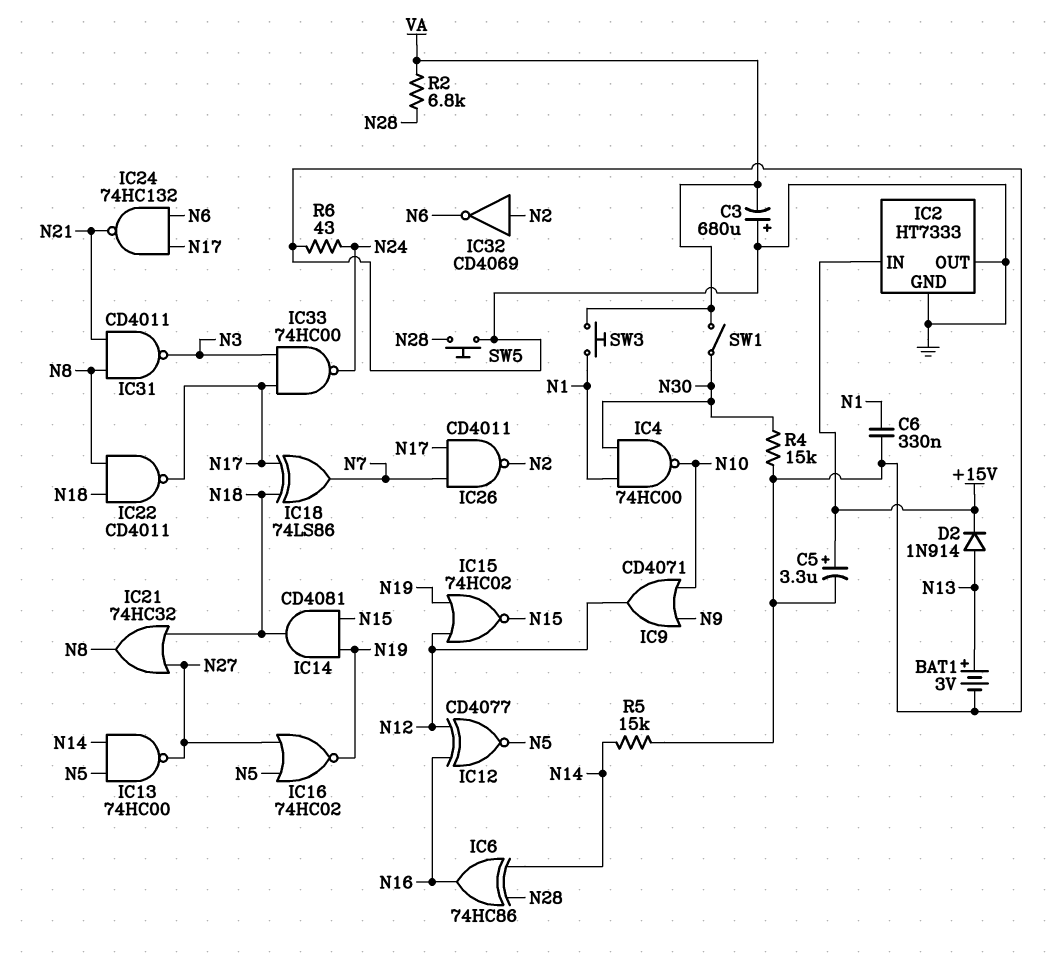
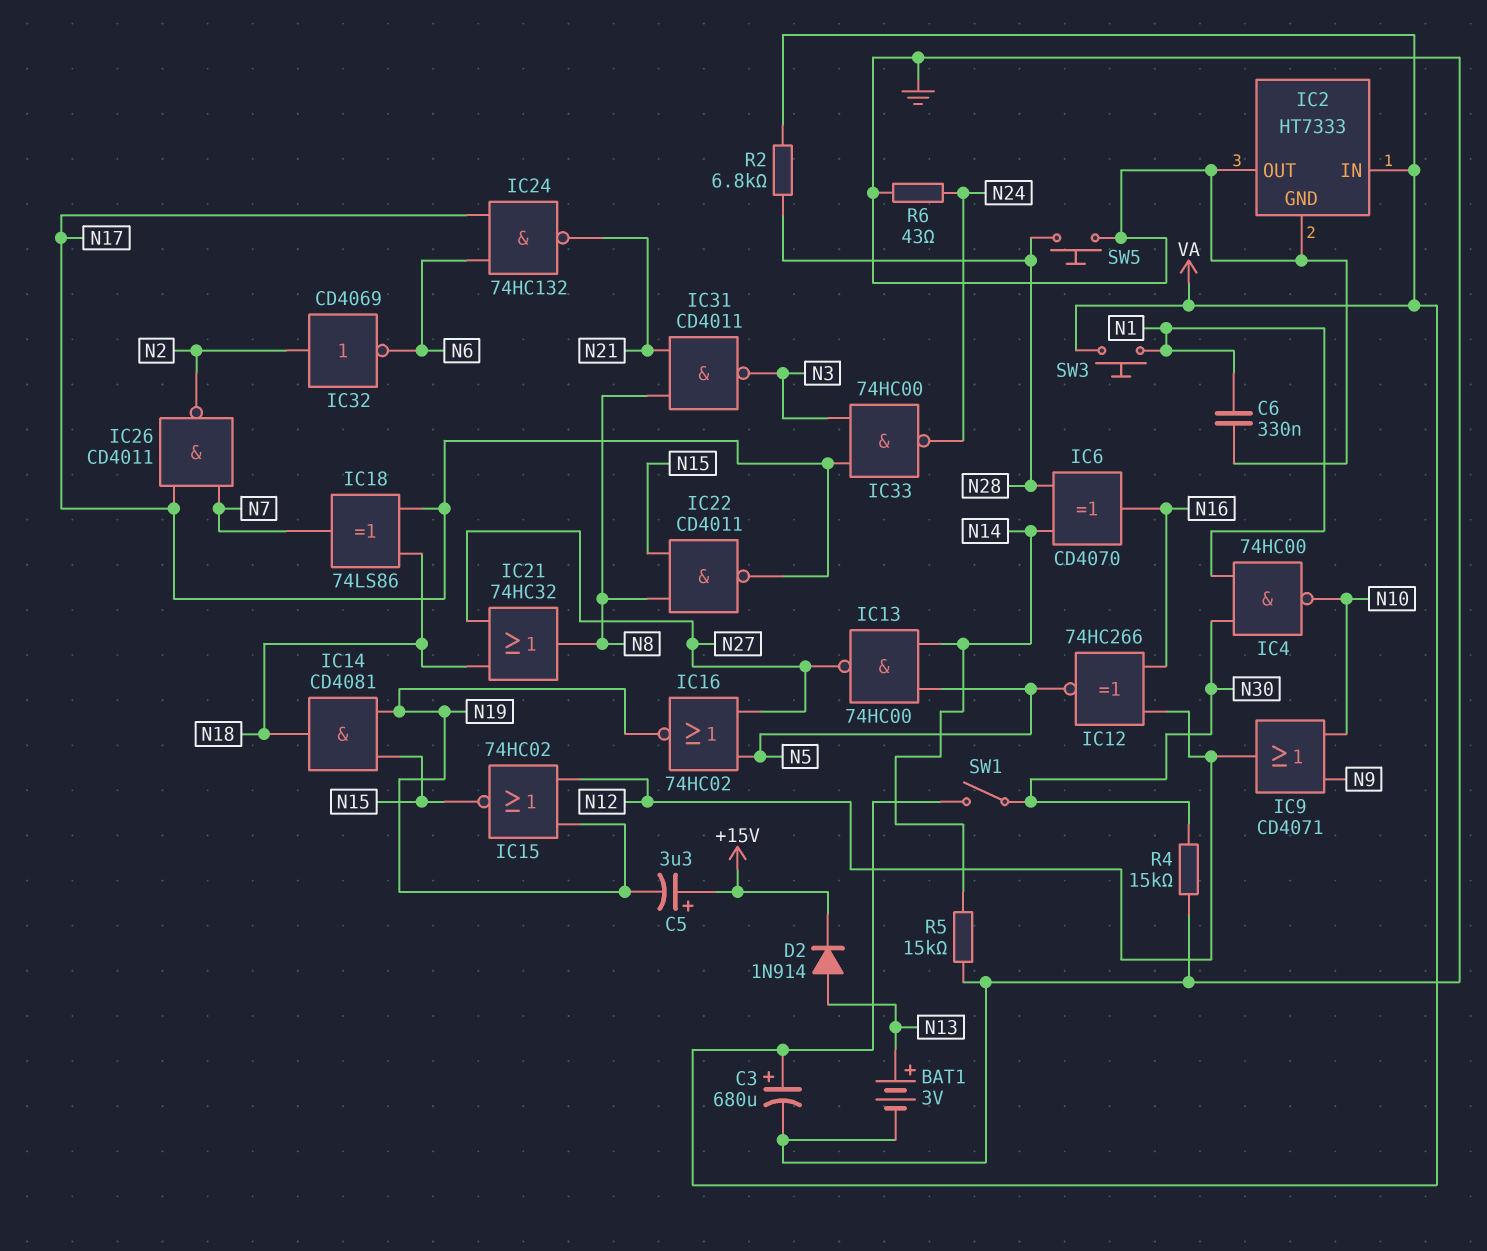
C3: 680uF (plus GND, minus VA) -> 680uF (plus VA, minus GND)
C5: 3.3uF (plus +15V, minus GND) -> 3.3uF (plus +15V, minus N19)
IC2 pin IN: +15V -> VA
IC6: XOR 74HC86 (in N14, in N28, out N16) -> XOR CD4070 (in N14, in N28, out N16)
IC12: XNOR CD4077 (in N12, in N16, out N5) -> XNOR 74HC266 (in N12, in N16, out N5)
IC22: NAND CD4011 (in N8, in N18, out N17) -> NAND CD4011 (in N8, in N15, out N17)

